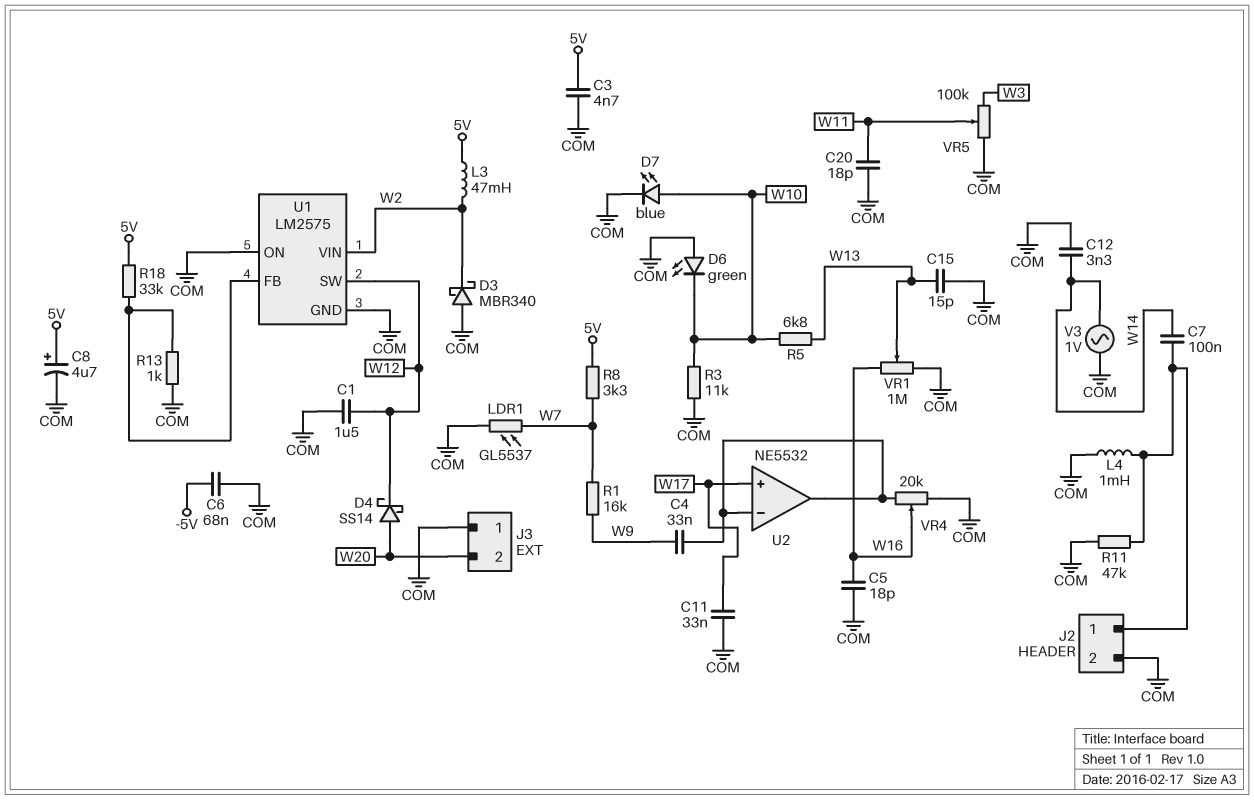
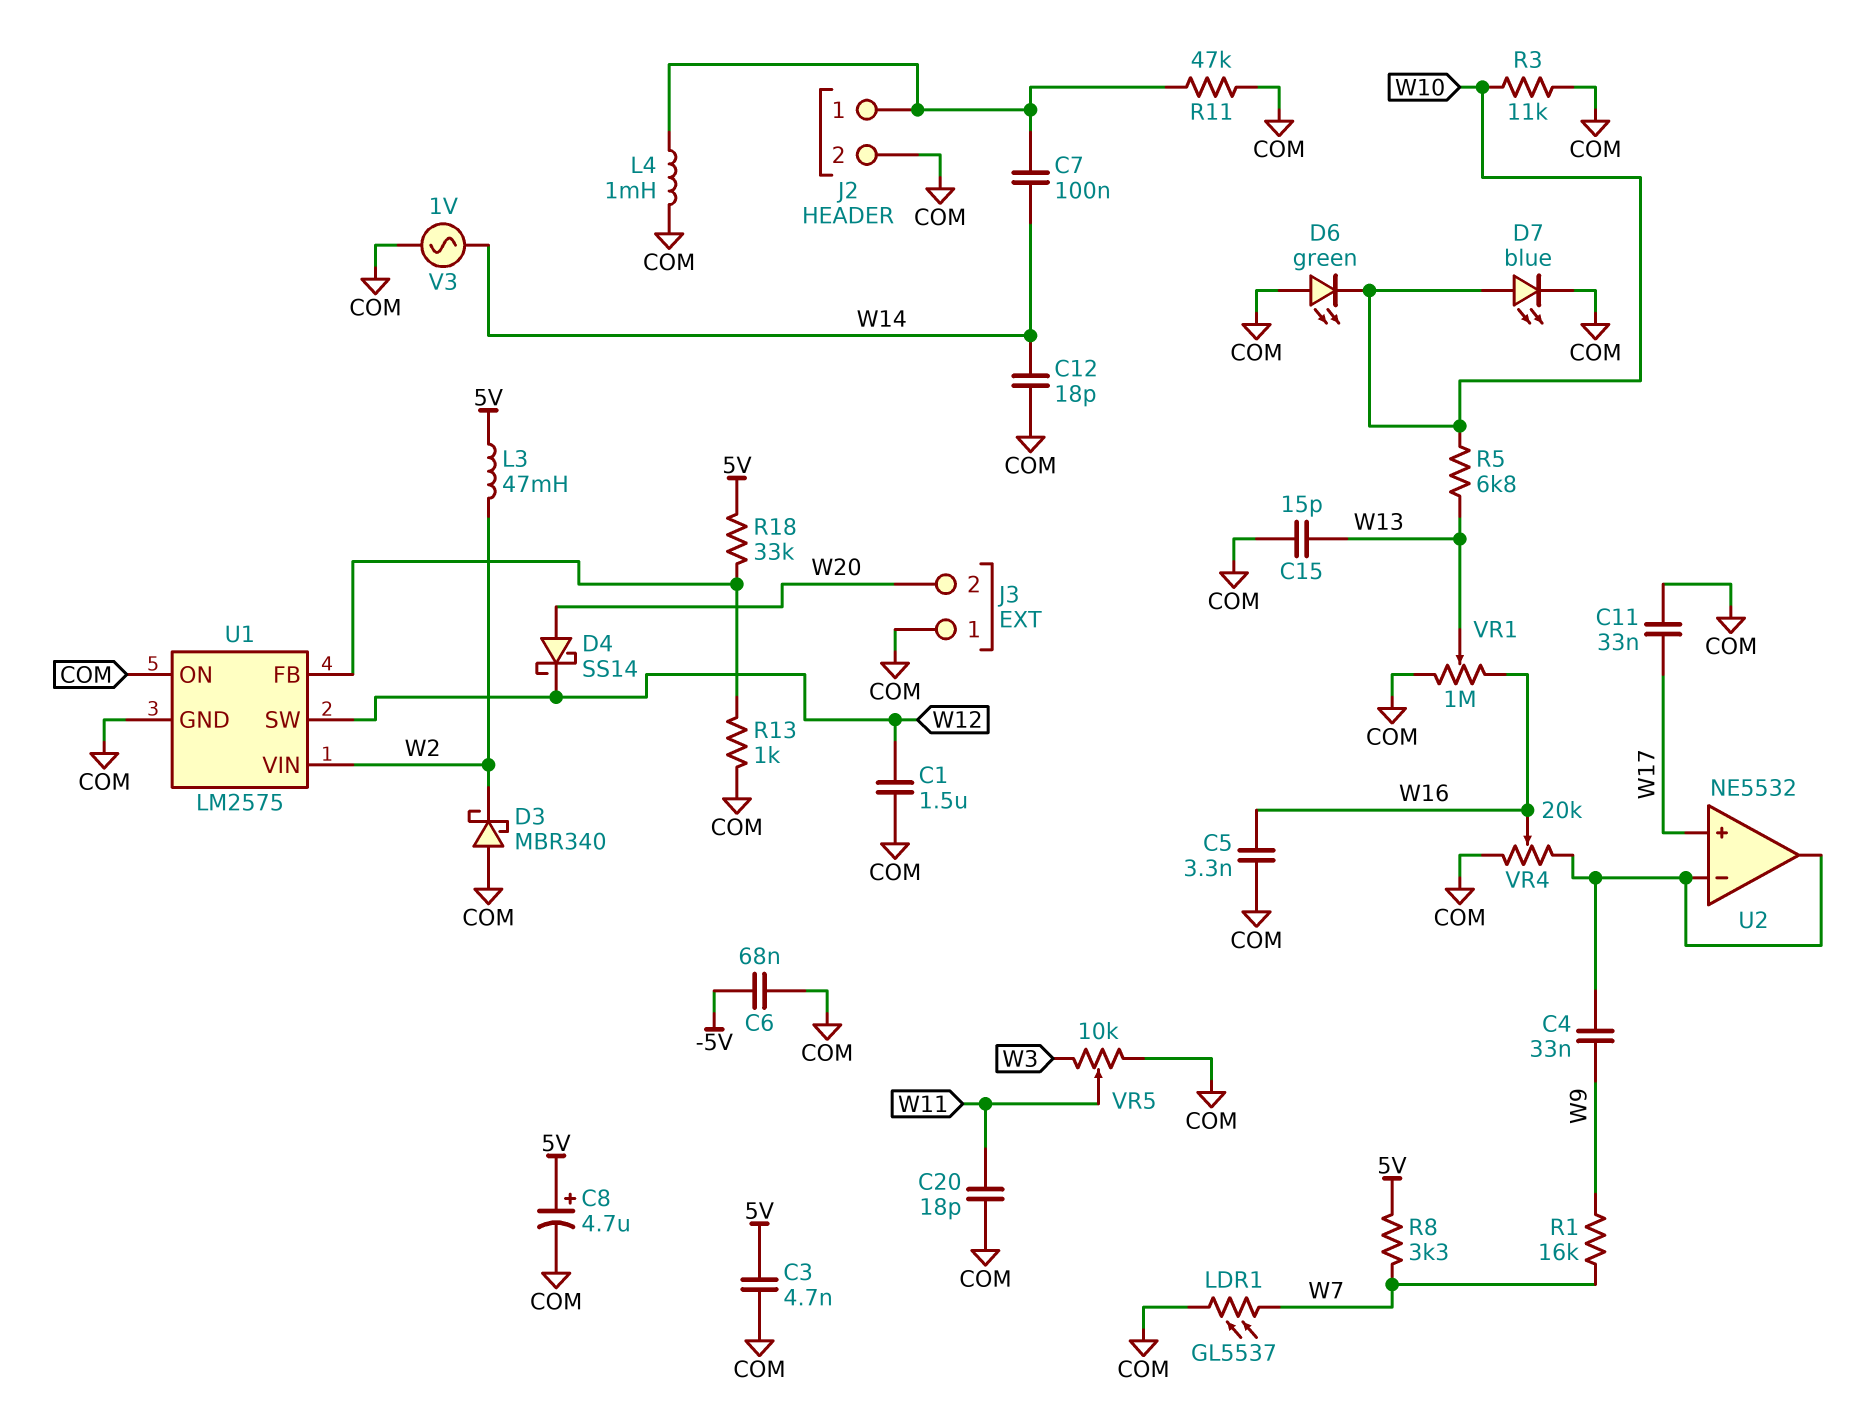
C5: 18pF (COM, W16) -> 3.3nF (COM, W16)
C12: 3.3nF (COM, W14) -> 18pF (COM, W14)
VR5: 100k (COM, W3, wiper W11) -> 10k (COM, W3, wiper W11)

